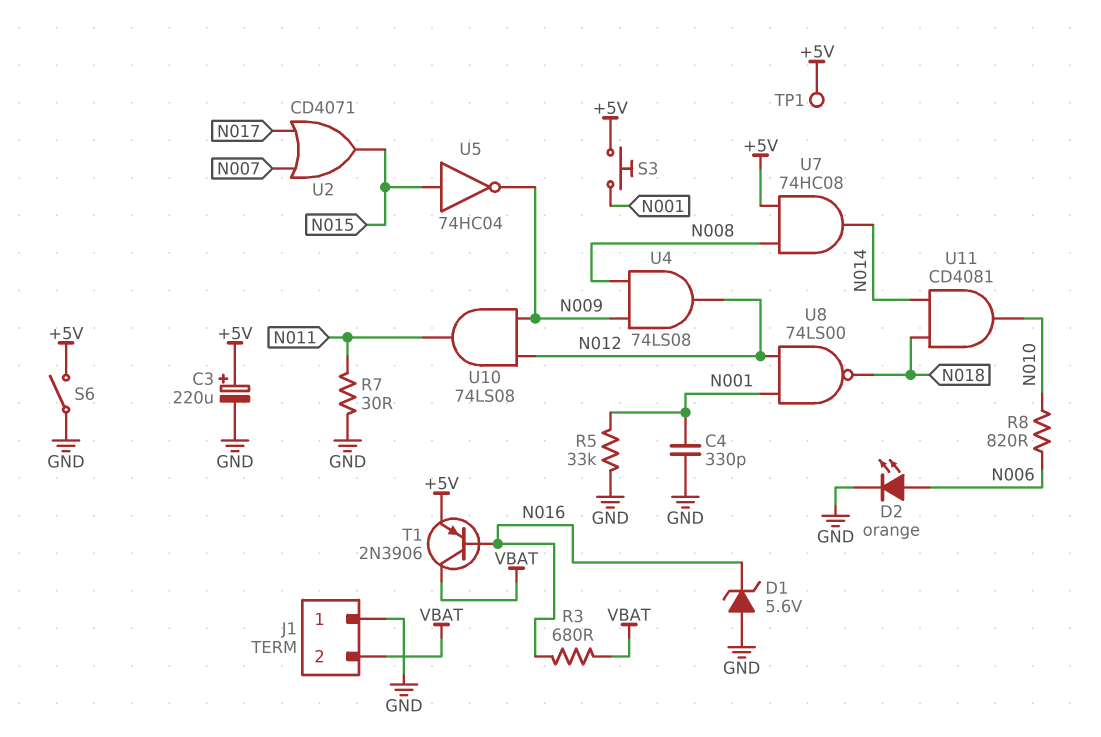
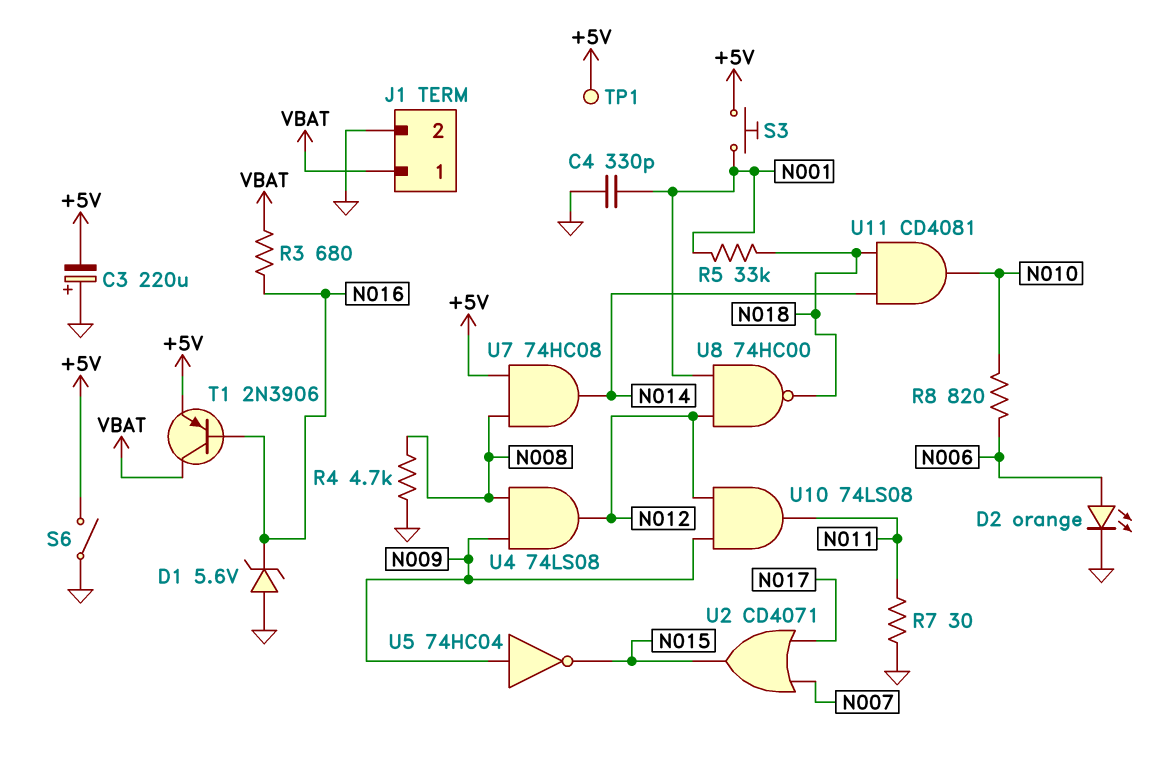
C3: 220uF (plus +5V, minus GND) -> 220uF (plus GND, minus +5V)
J1 pin 1: GND -> VBAT
J1 pin 2: VBAT -> GND
R4: none -> 4.7k (GND, N008)
R5: 33k (GND, N001) -> 33k (N001, N018)
U5: NOT 74HC04 (in N015, out N009) -> NOT 74HC04 (in N009, out N015)
U8: NAND 74LS00 (in N001, in N012, out N018) -> NAND 74HC00 (in N001, in N012, out N018)

